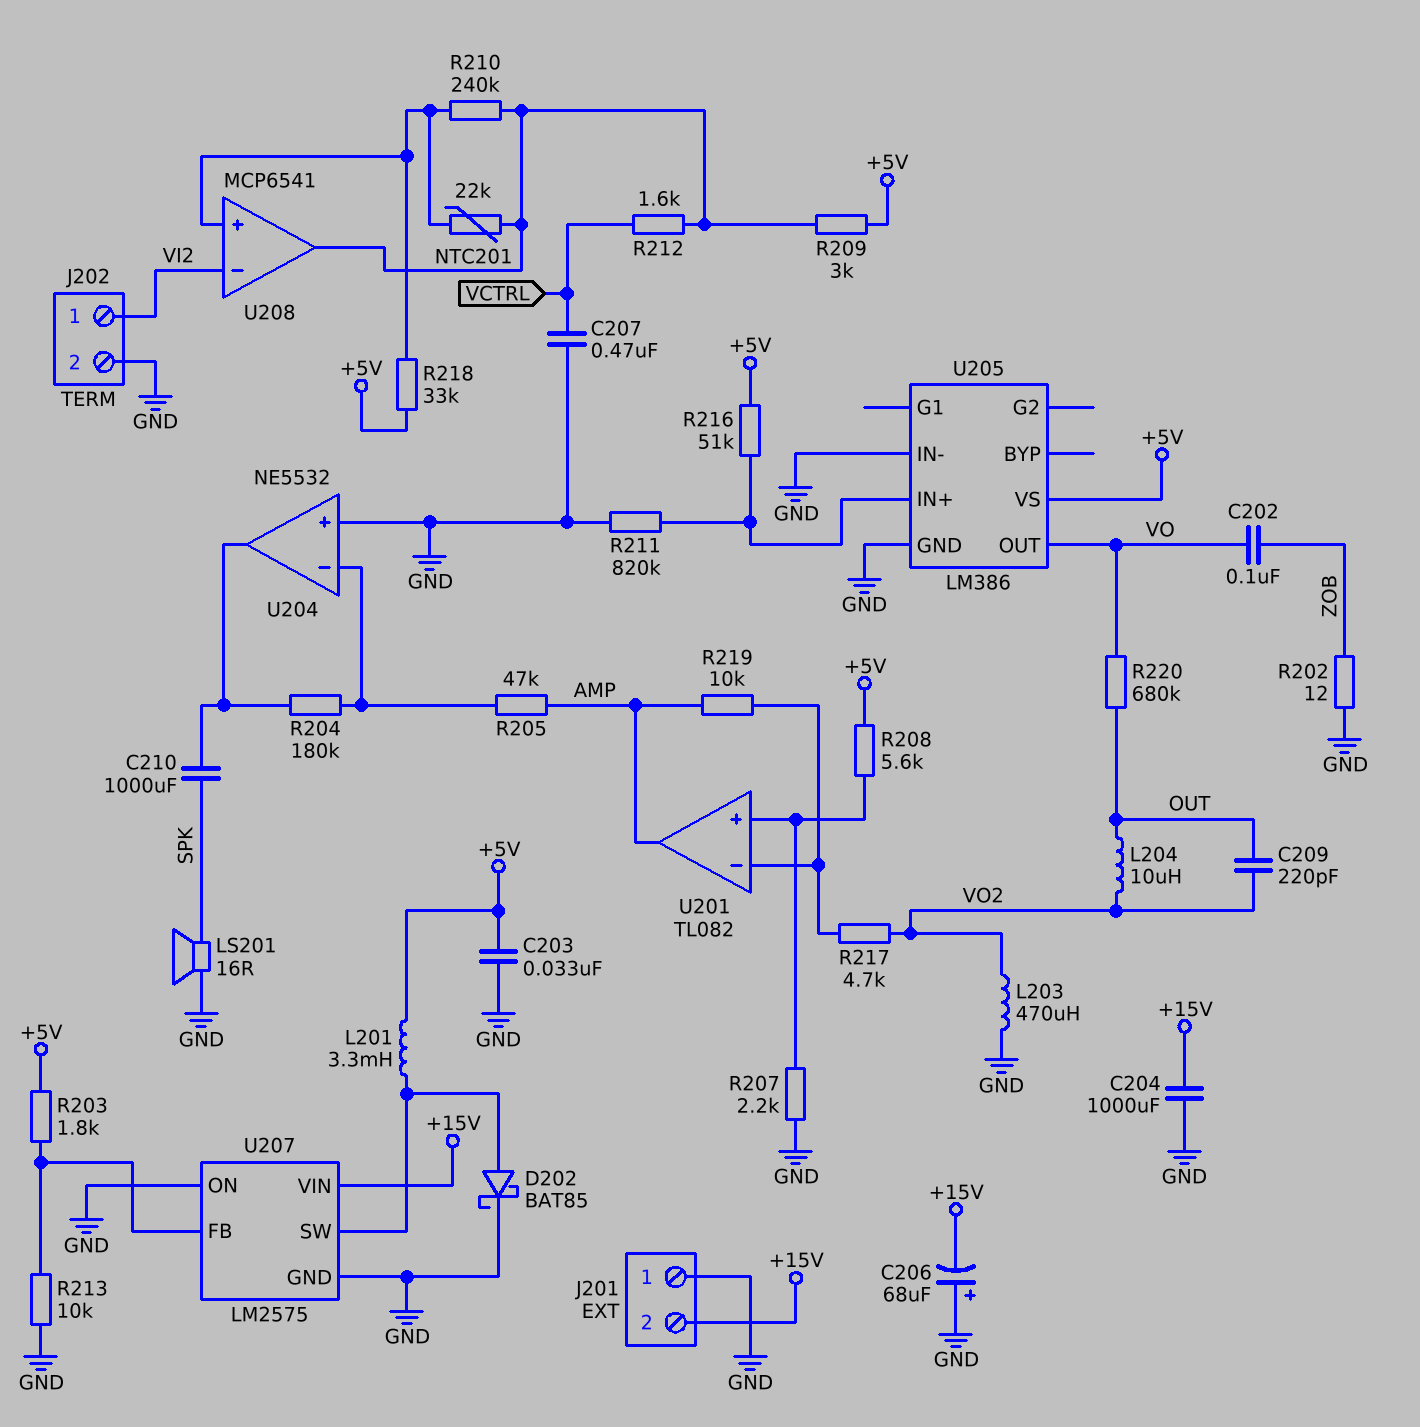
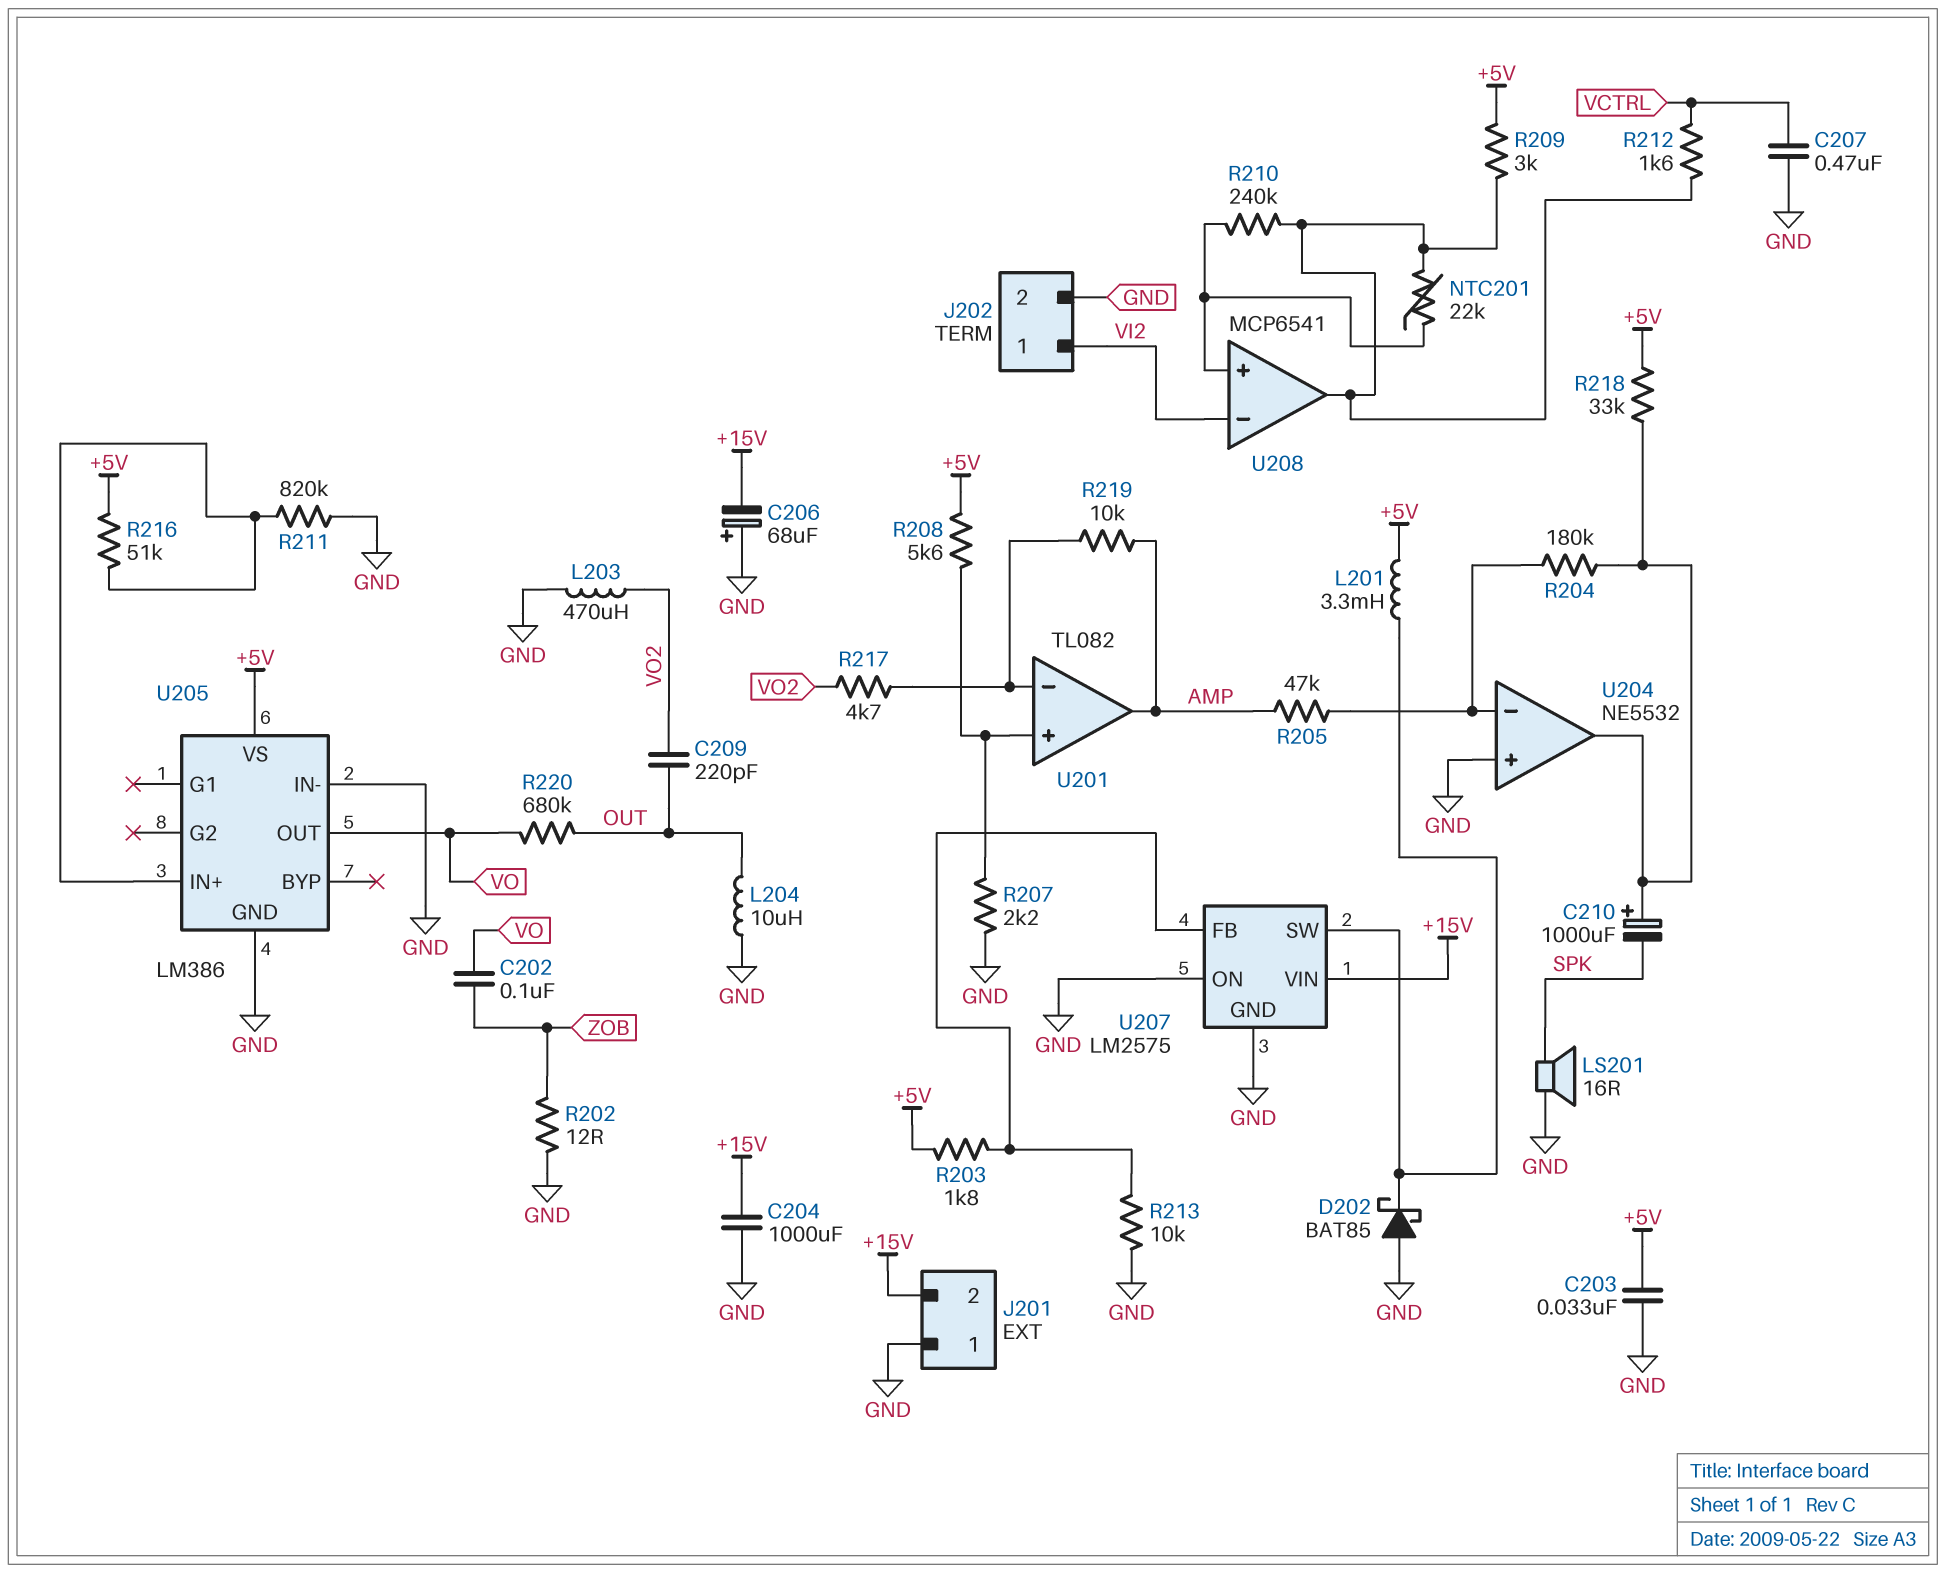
C210: 1000uF (SPK, U204/out) -> 1000uF (plus U204/out, minus SPK)
D202: schottky BAT85 (A U207/SW, K GND) -> schottky BAT85 (A GND, K U207/SW)
L204: 10uH (OUT, VO2) -> 10uH (GND, OUT)
R218: 33k (+5V, U208/in+) -> 33k (+5V, U204/out)

